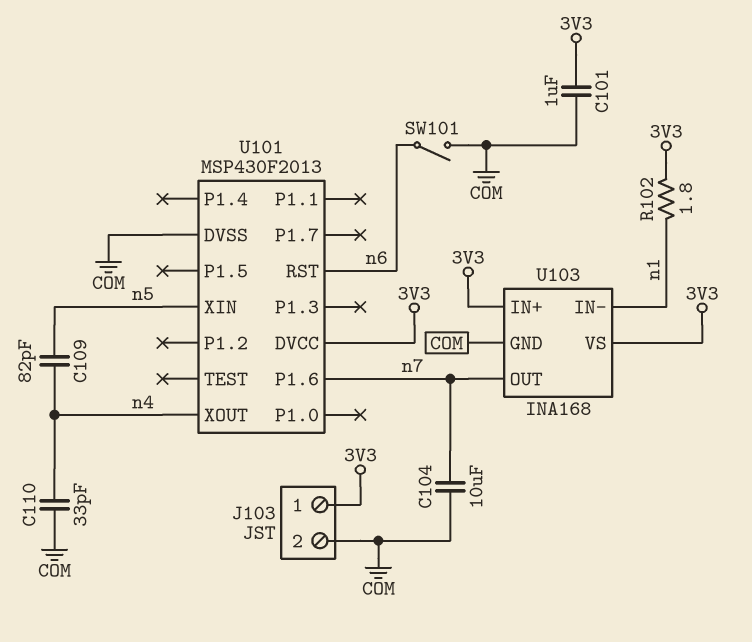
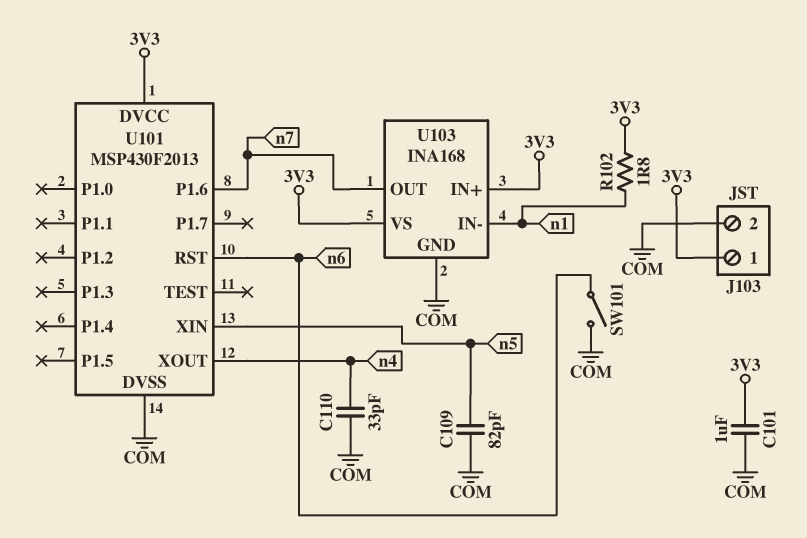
C104: 10uF (COM, n7) -> none
C109: 82pF (n4, n5) -> 82pF (COM, n5)

